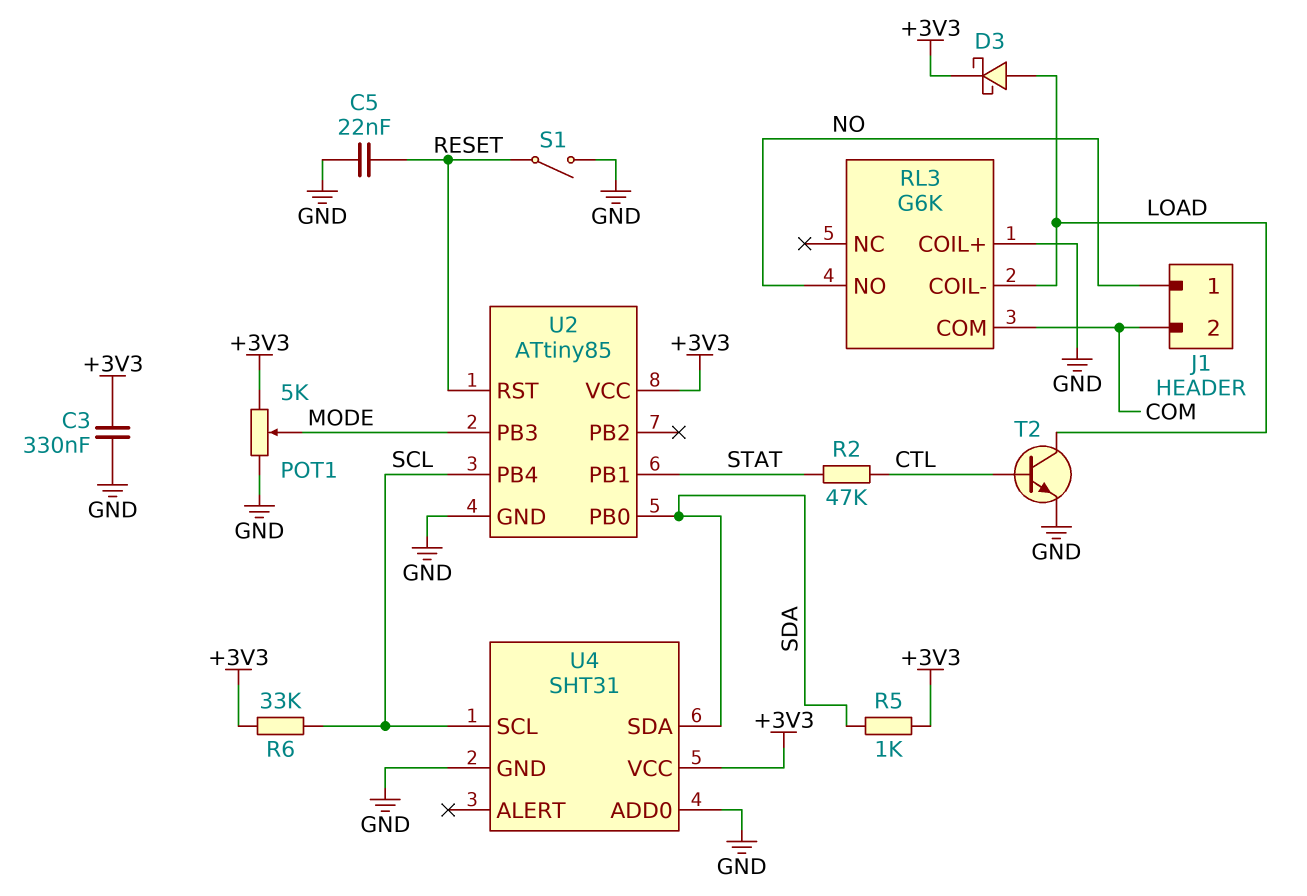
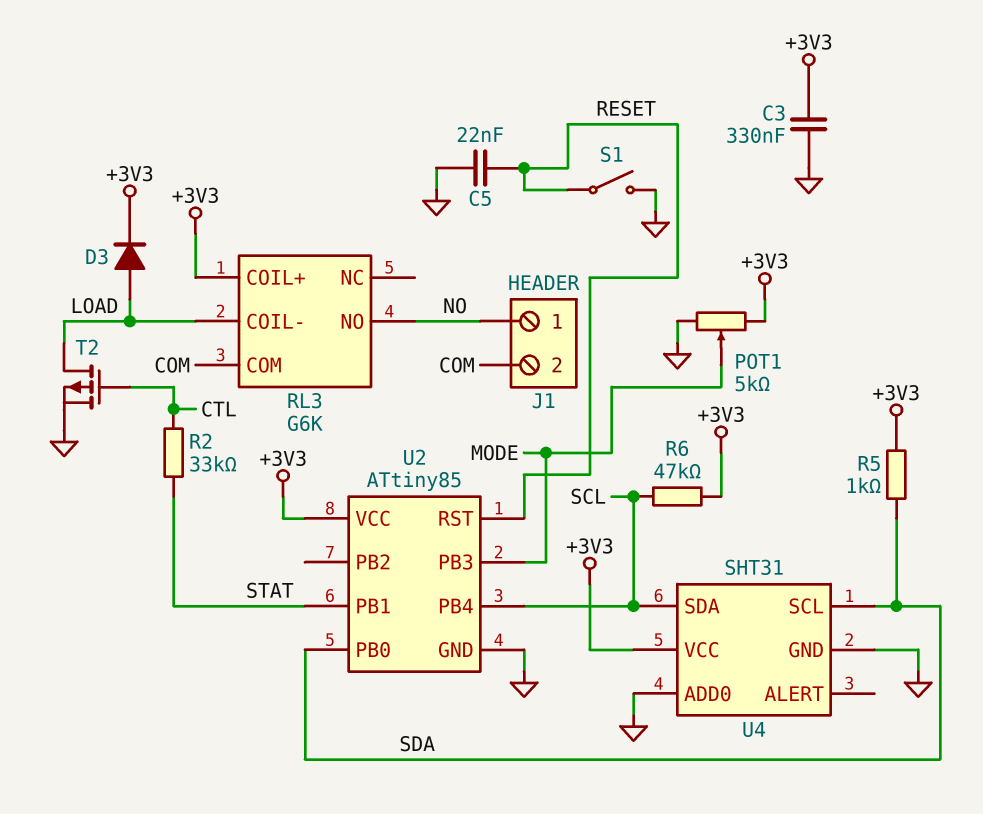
D3: schottky (A LOAD, K +3V3) -> diode (A LOAD, K +3V3)
R2: 47k (CTL, STAT) -> 33k (CTL, STAT)
R6: 33k (+3V3, SCL) -> 47k (+3V3, SCL)
RL3 pin COIL+: GND -> +3V3
T2: NPN (B CTL, C LOAD, E GND) -> PMOS (G CTL, D LOAD, S GND)
U4 pin SCL: SCL -> SDA
U4 pin SDA: SDA -> SCL

